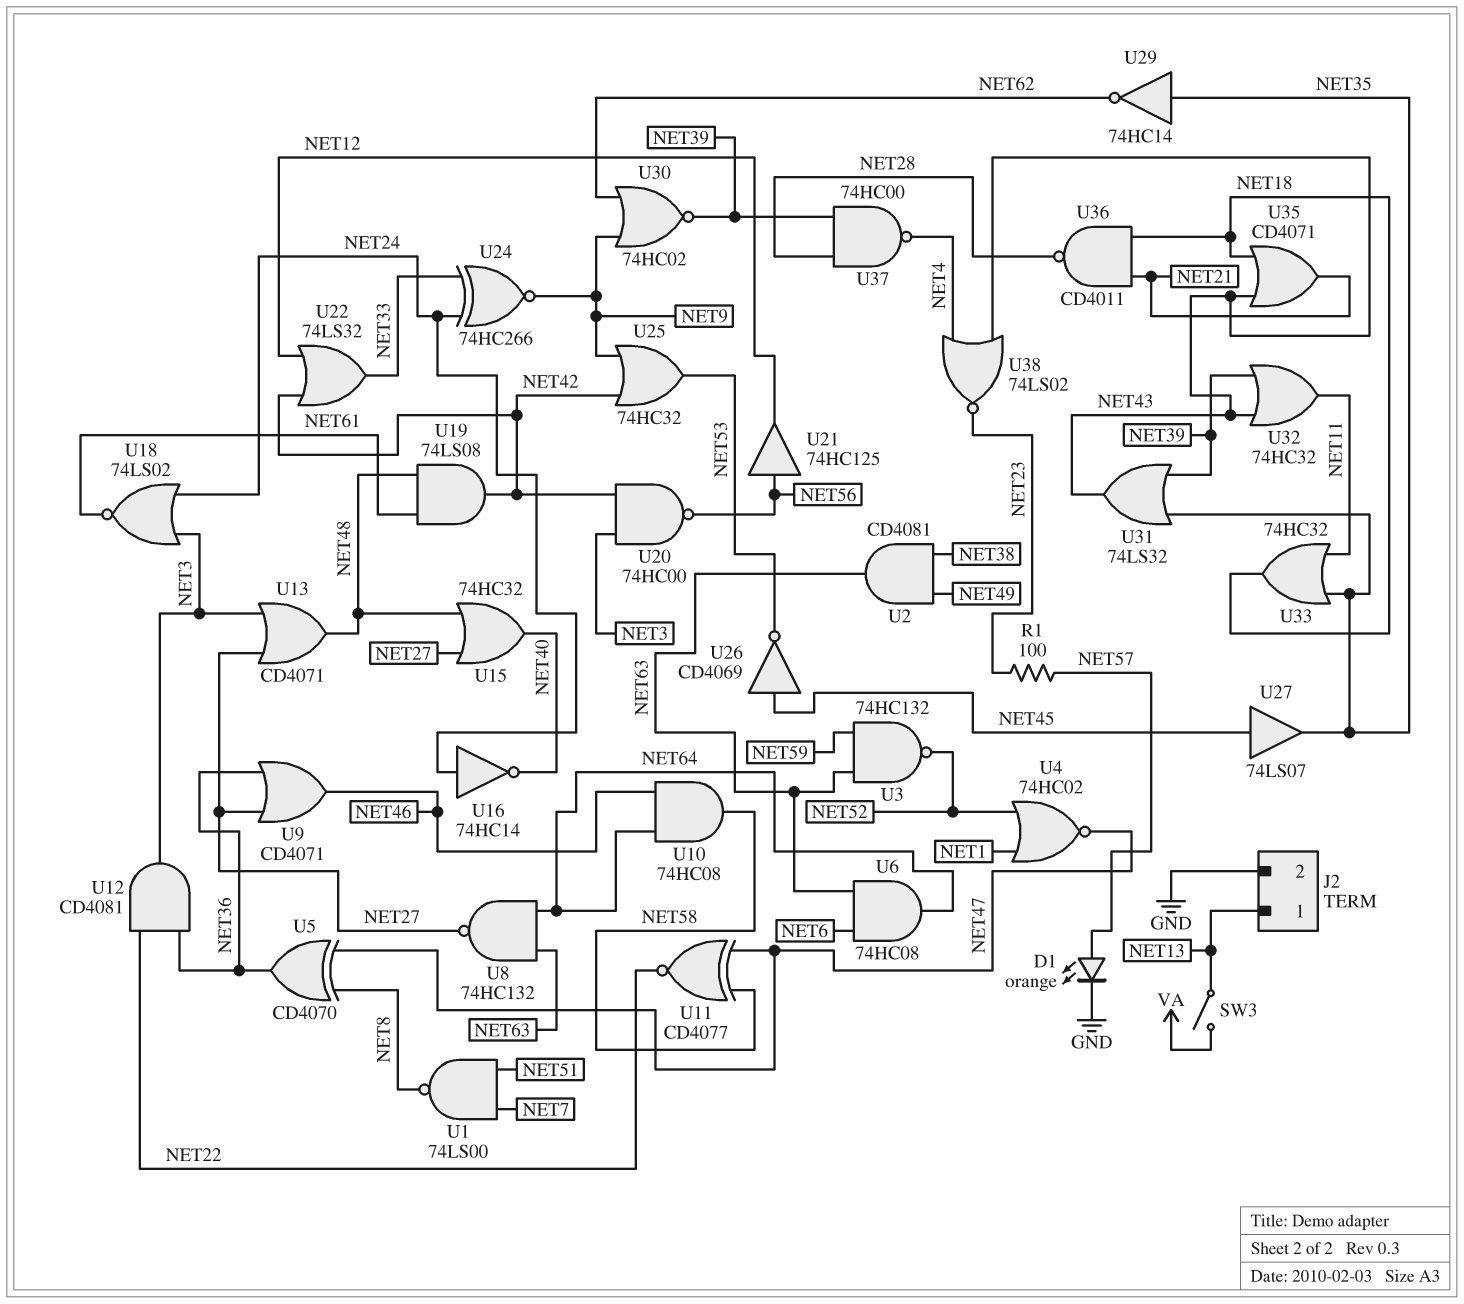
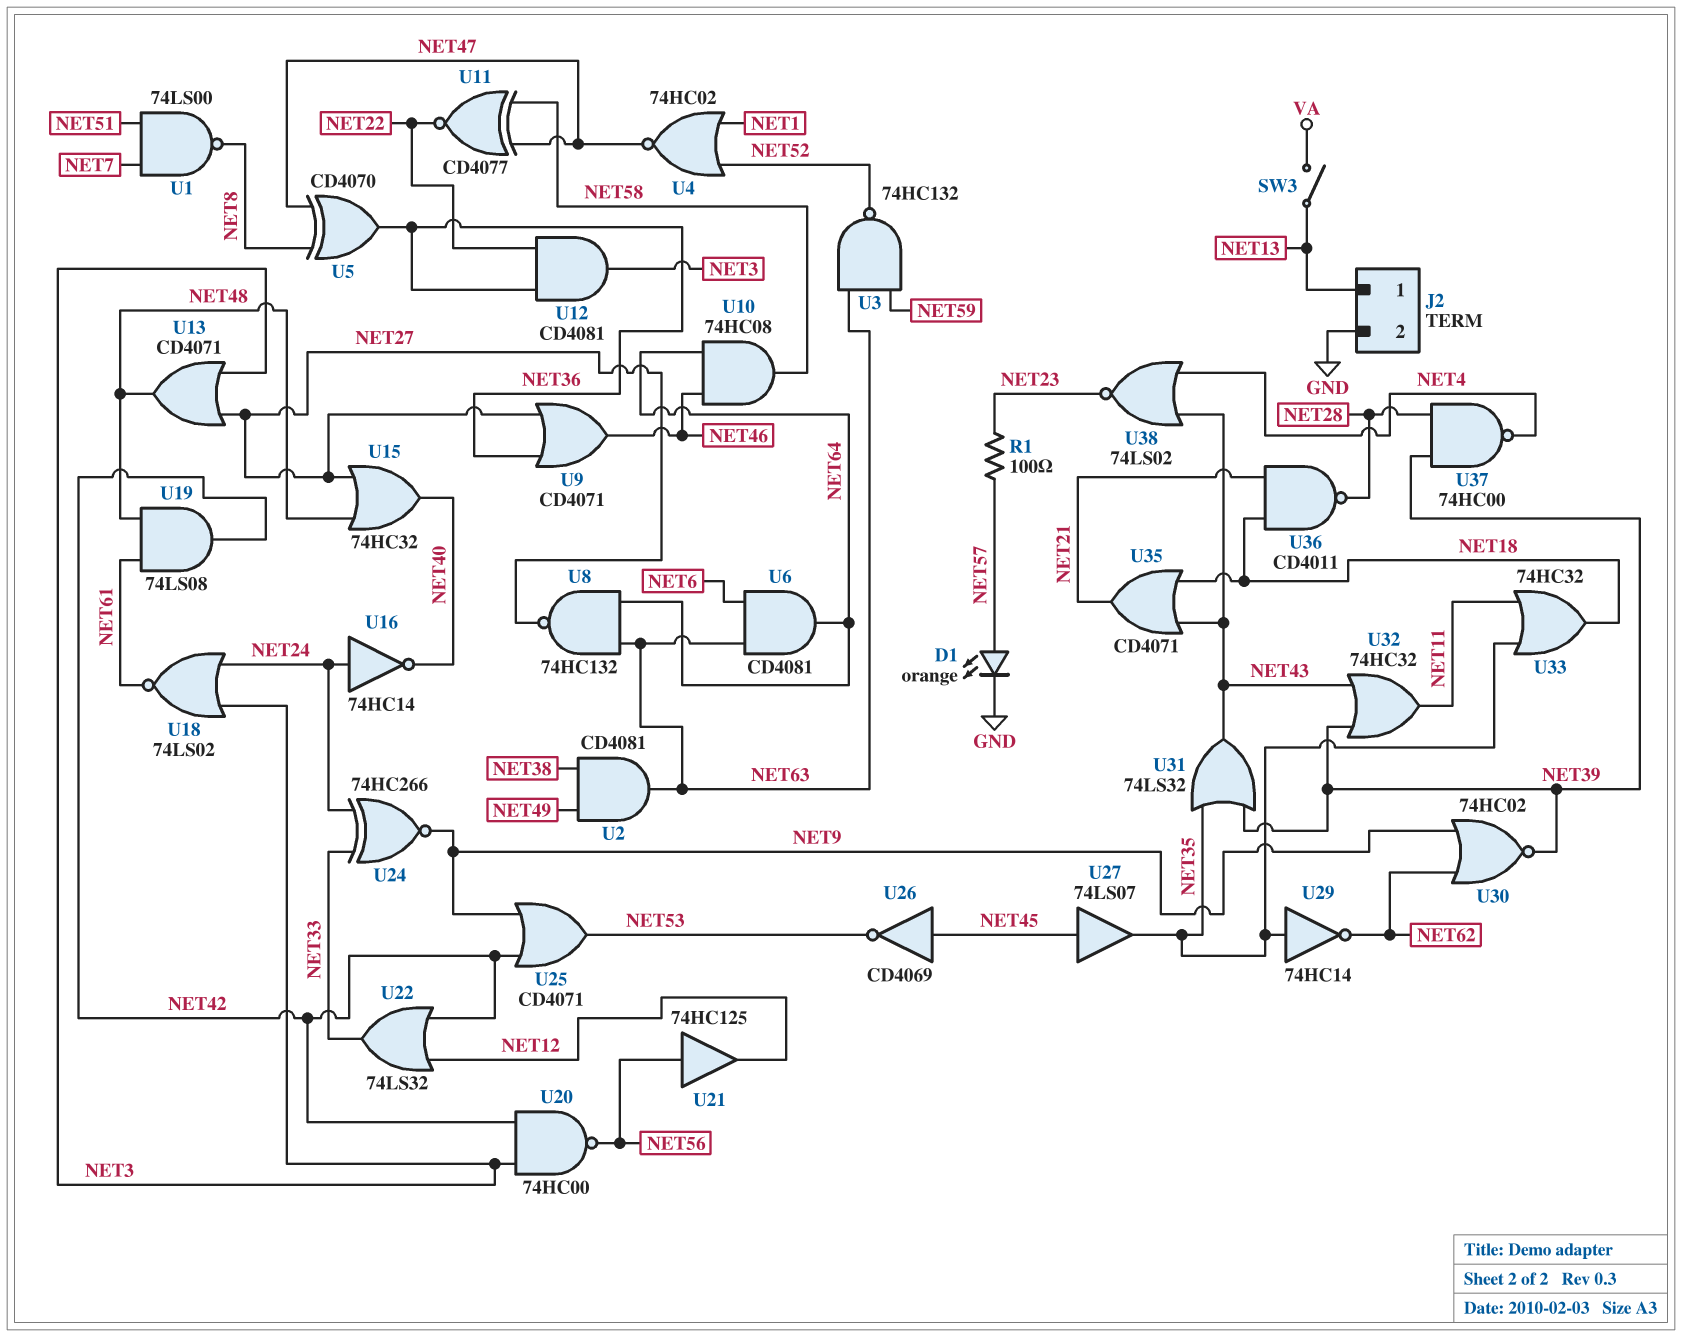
U6: AND 74HC08 (in NET6, in NET63, out NET64) -> AND CD4081 (in NET6, in NET63, out NET64)
U25: OR 74HC32 (in NET9, in NET42, out NET53) -> OR CD4071 (in NET9, in NET42, out NET53)

